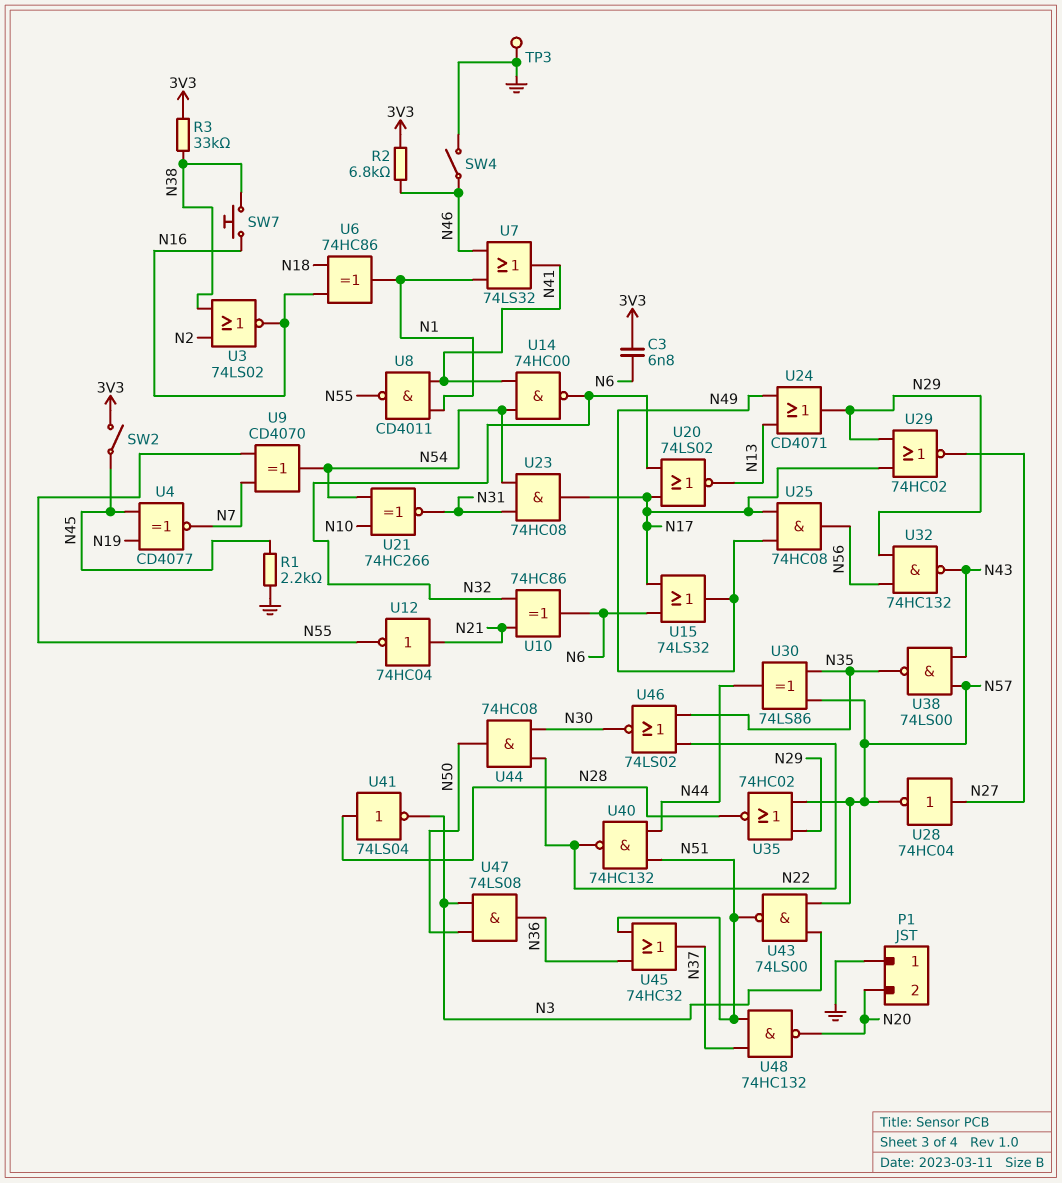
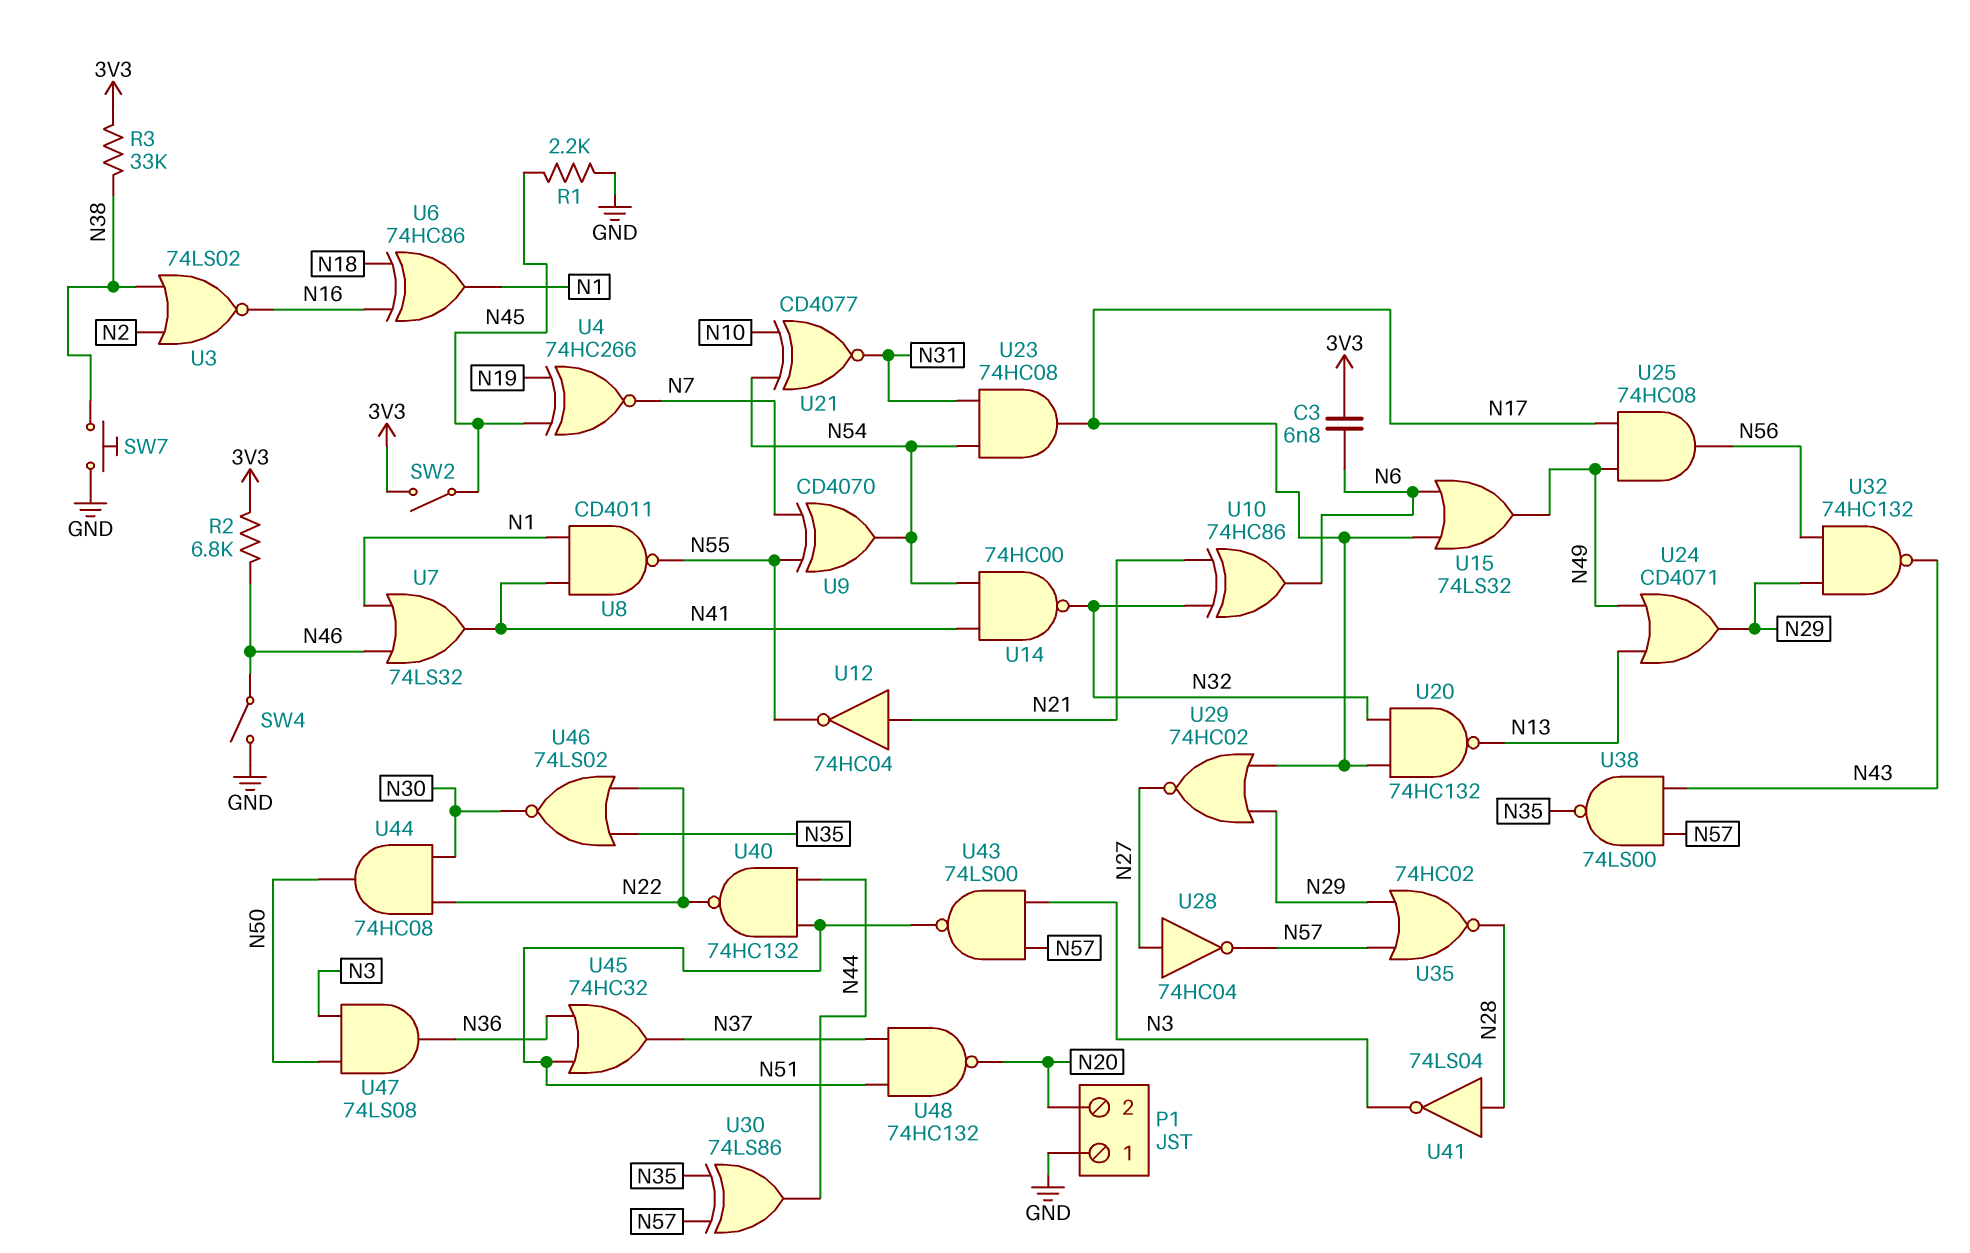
SW7: button (N16, N38) -> button (GND, N38)
TP3: test point (GND) -> none
U4: XNOR CD4077 (in N19, in N45, out N7) -> XNOR 74HC266 (in N19, in N45, out N7)
U20: NOR 74LS02 (in N17, in N32, out N13) -> NAND 74HC132 (in N17, in N32, out N13)
U21: XNOR 74HC266 (in N10, in N54, out N31) -> XNOR CD4077 (in N10, in N54, out N31)

